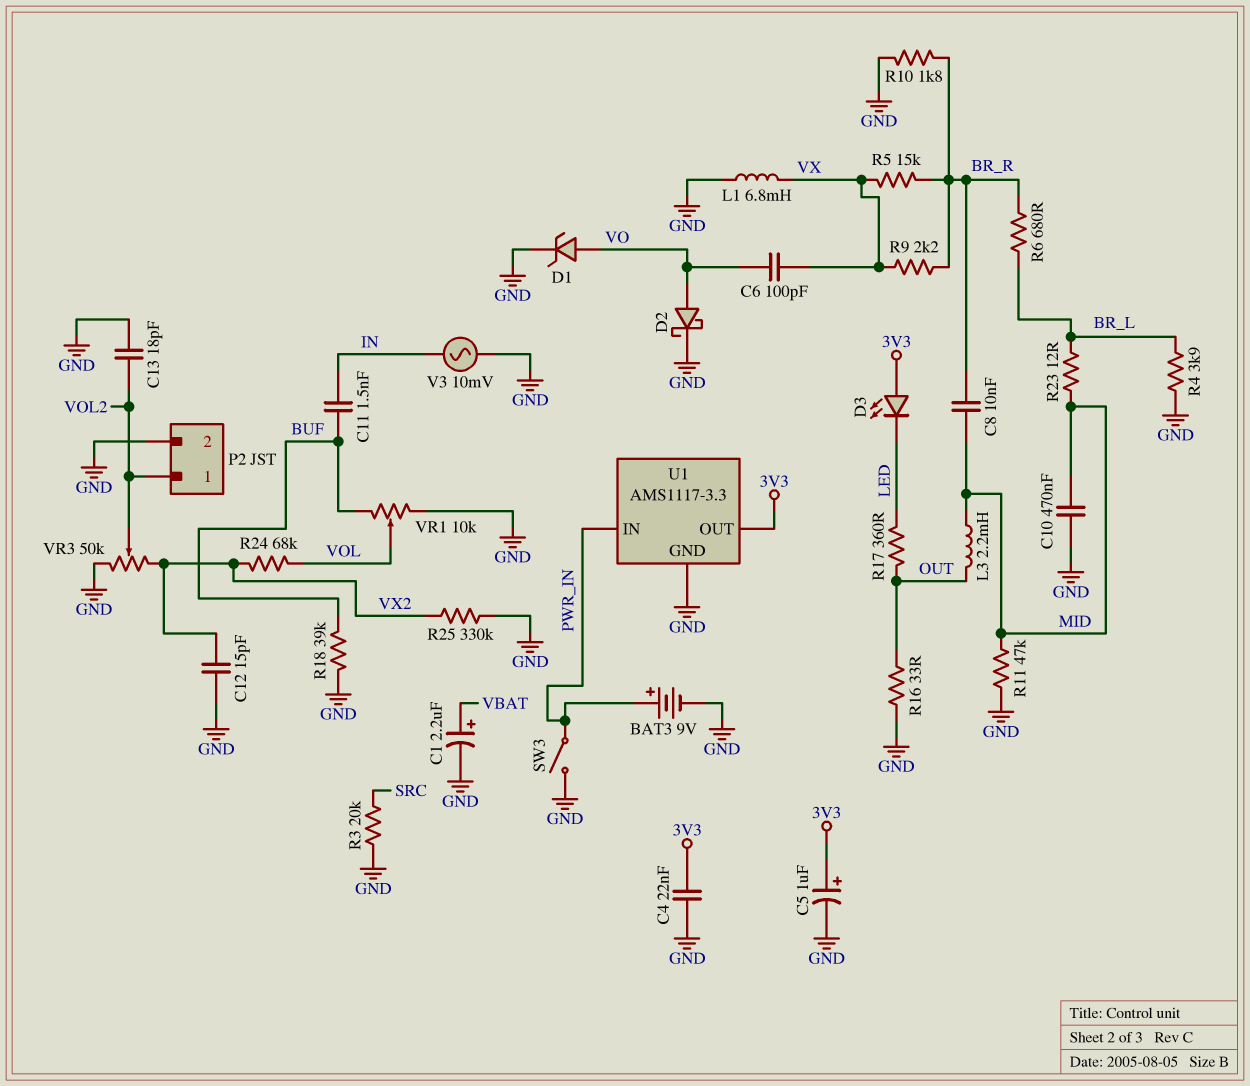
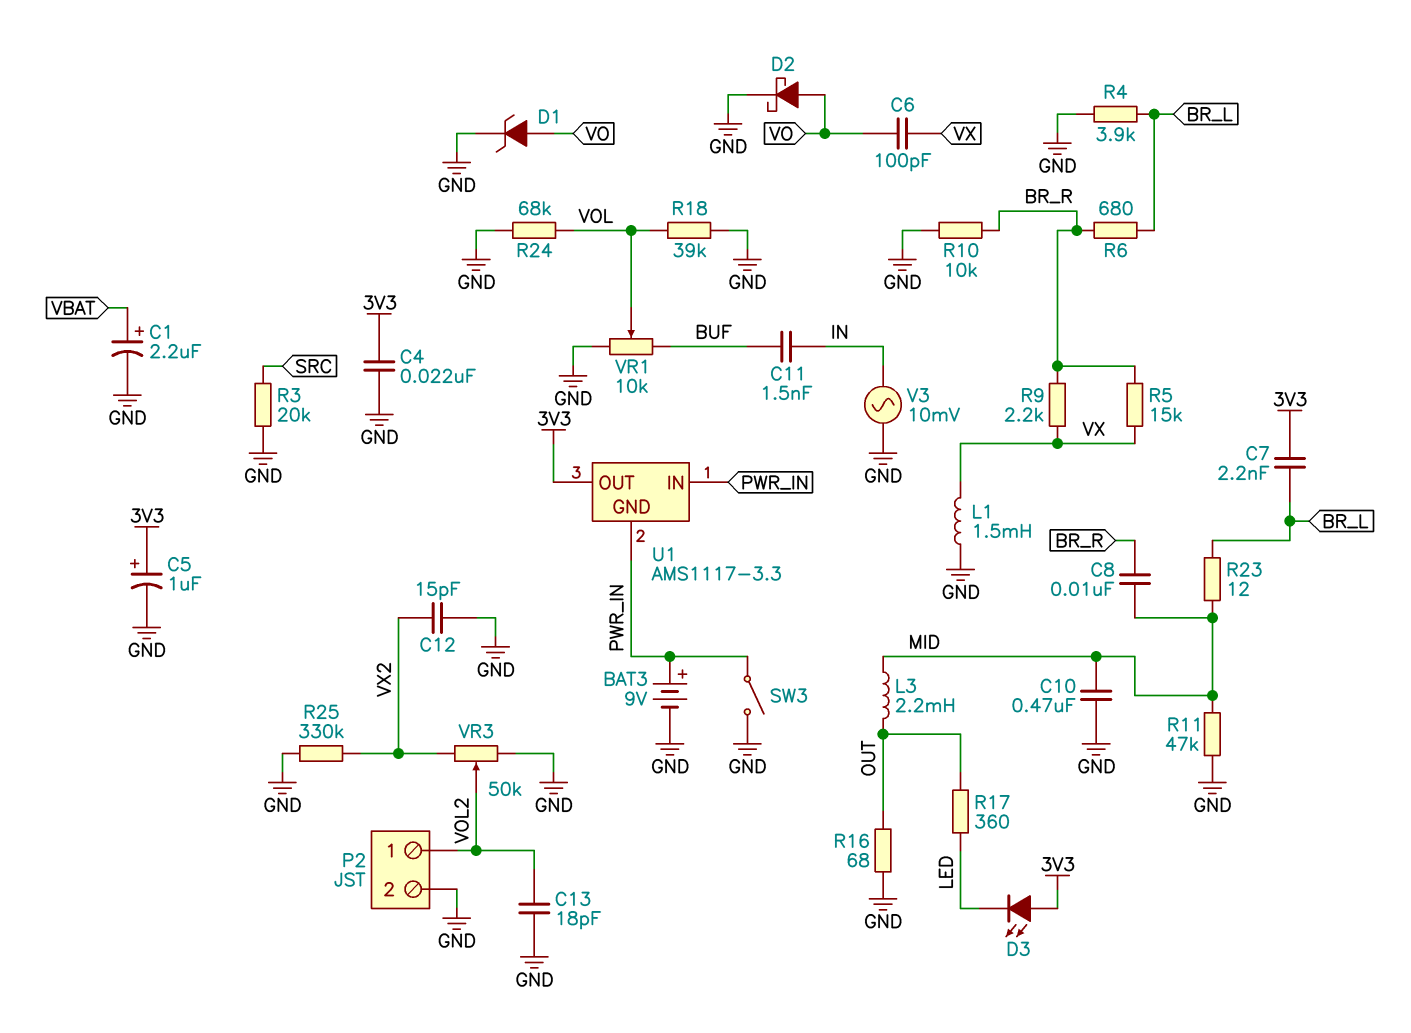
C7: none -> 2.2nF (3V3, BR_L)
L1: 6.8mH (GND, VX) -> 1.5mH (GND, VX)
R10: 1.8k (BR_R, GND) -> 10k (BR_R, GND)
R16: 33 (GND, OUT) -> 68 (GND, OUT)
R18: 39k (BUF, GND) -> 39k (GND, VOL)
R24: 68k (VOL, VX2) -> 68k (GND, VOL)
U1 pin GND: GND -> PWR_IN

